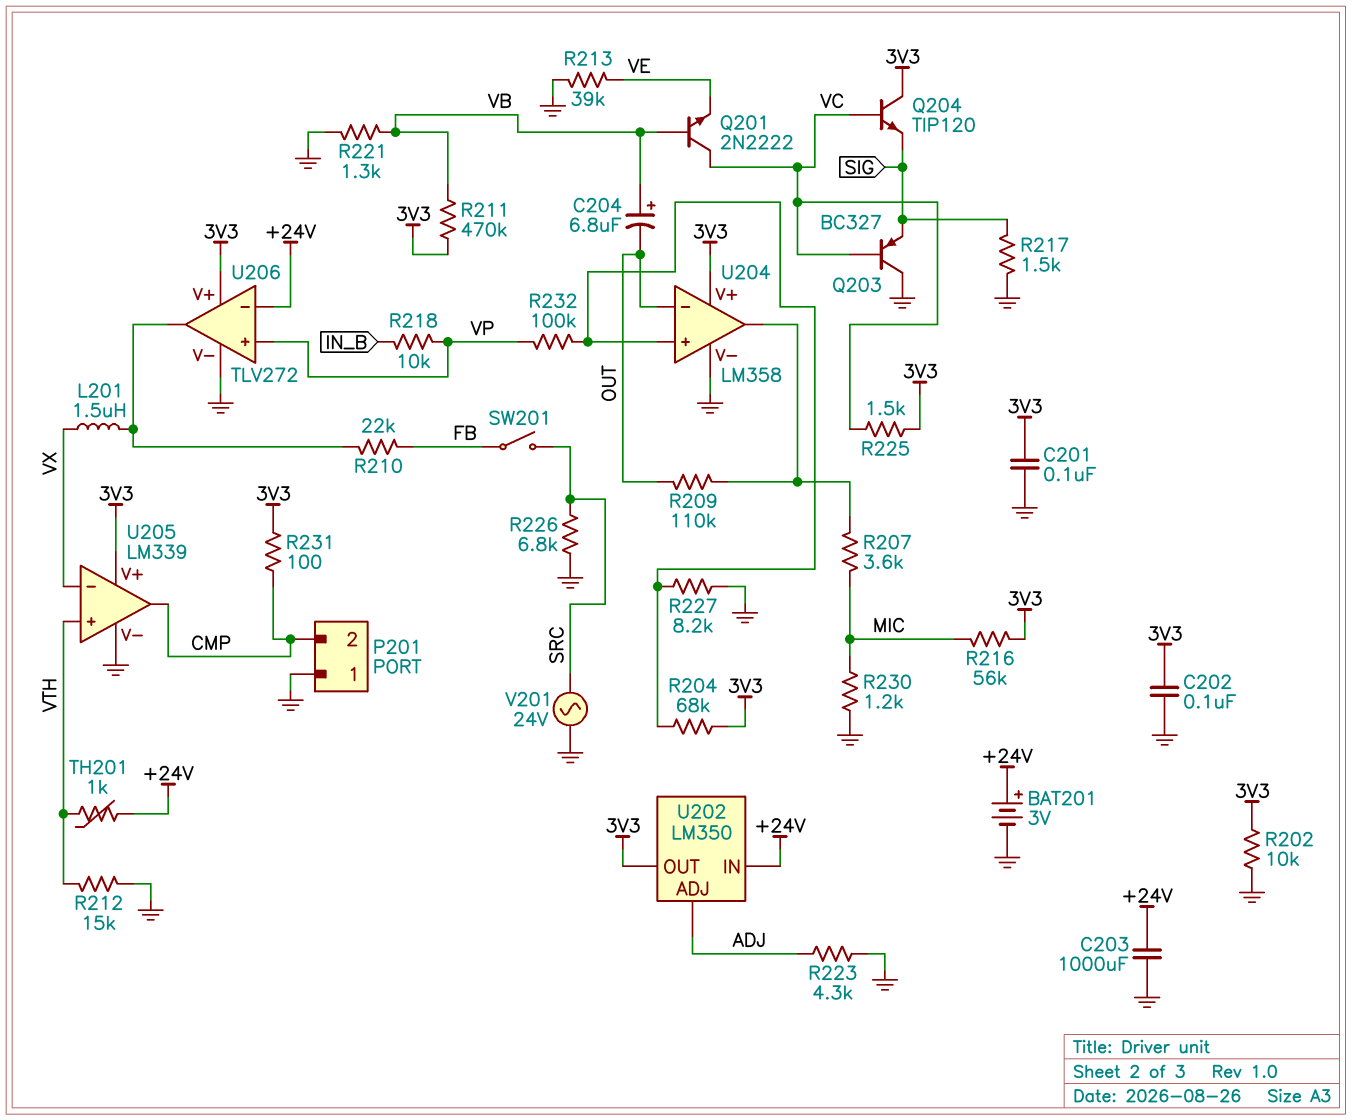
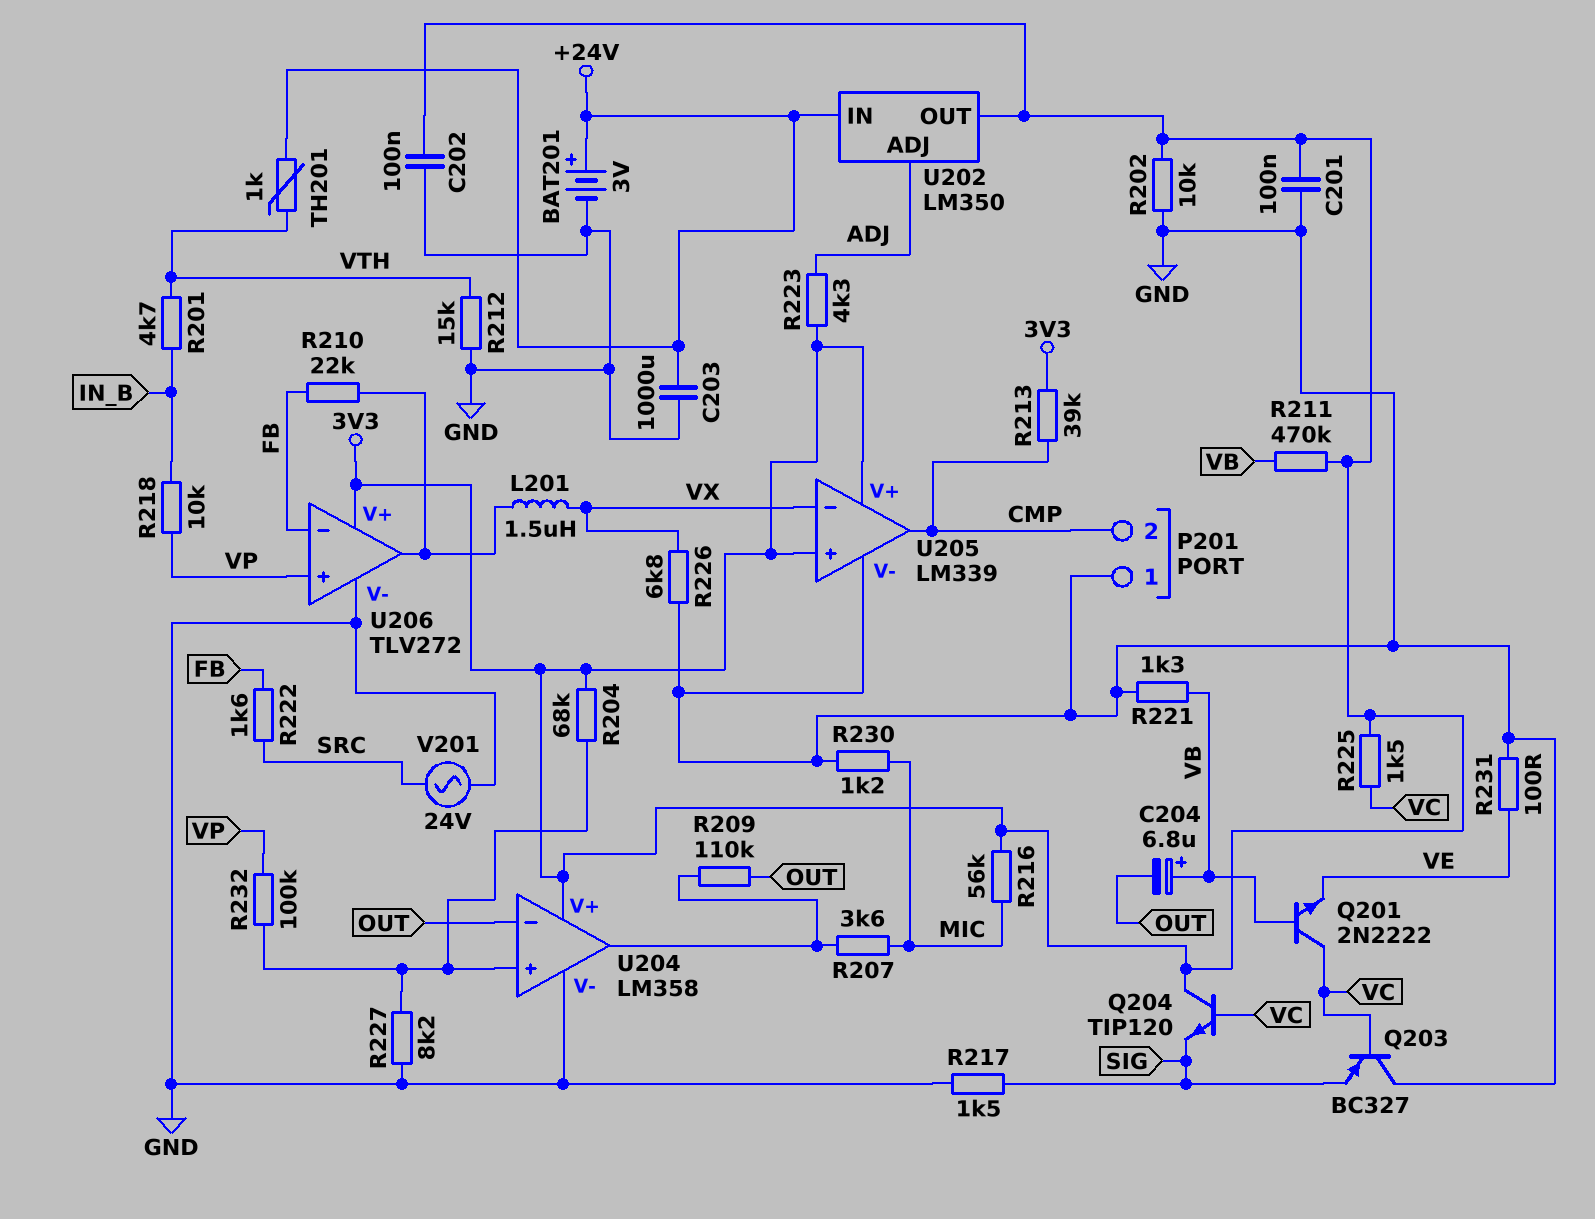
R201: none -> 4.7k (IN_B, VTH)
R213: 39k (GND, VE) -> 39k (3V3, CMP)
R222: none -> 1.6k (FB, SRC)
R223: 4.3k (ADJ, GND) -> 4.3k (3V3, ADJ)
R226: 6.8k (GND, SRC) -> 6.8k (GND, VX)
R231: 100 (3V3, CMP) -> 100 (GND, VE)
SW201: switch (FB, SRC) -> none
U205 pin in+: VTH -> 3V3
U206 pin in-: +24V -> FB

